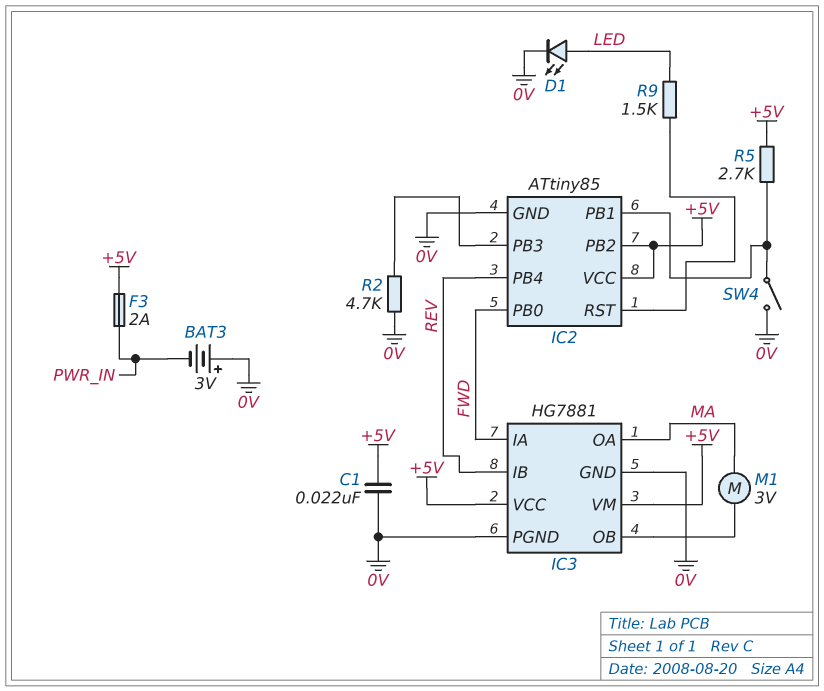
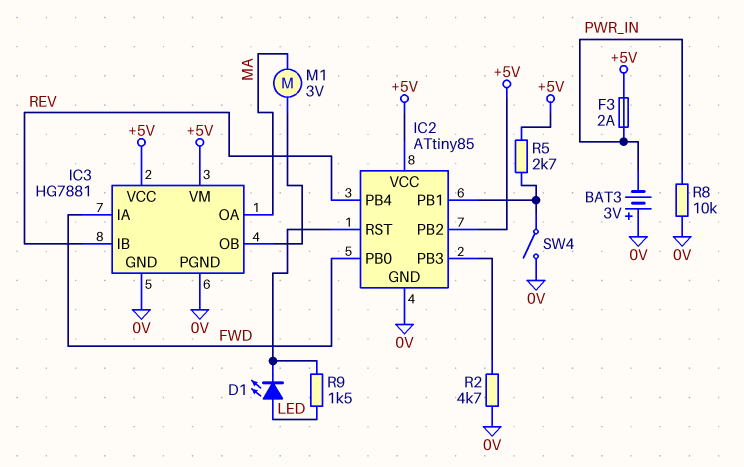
C1: 22nF (+5V, 0V) -> none
D1: LED (A LED, K 0V) -> LED (A LED, K IC2/RST)
R8: none -> 10k (0V, PWR_IN)

